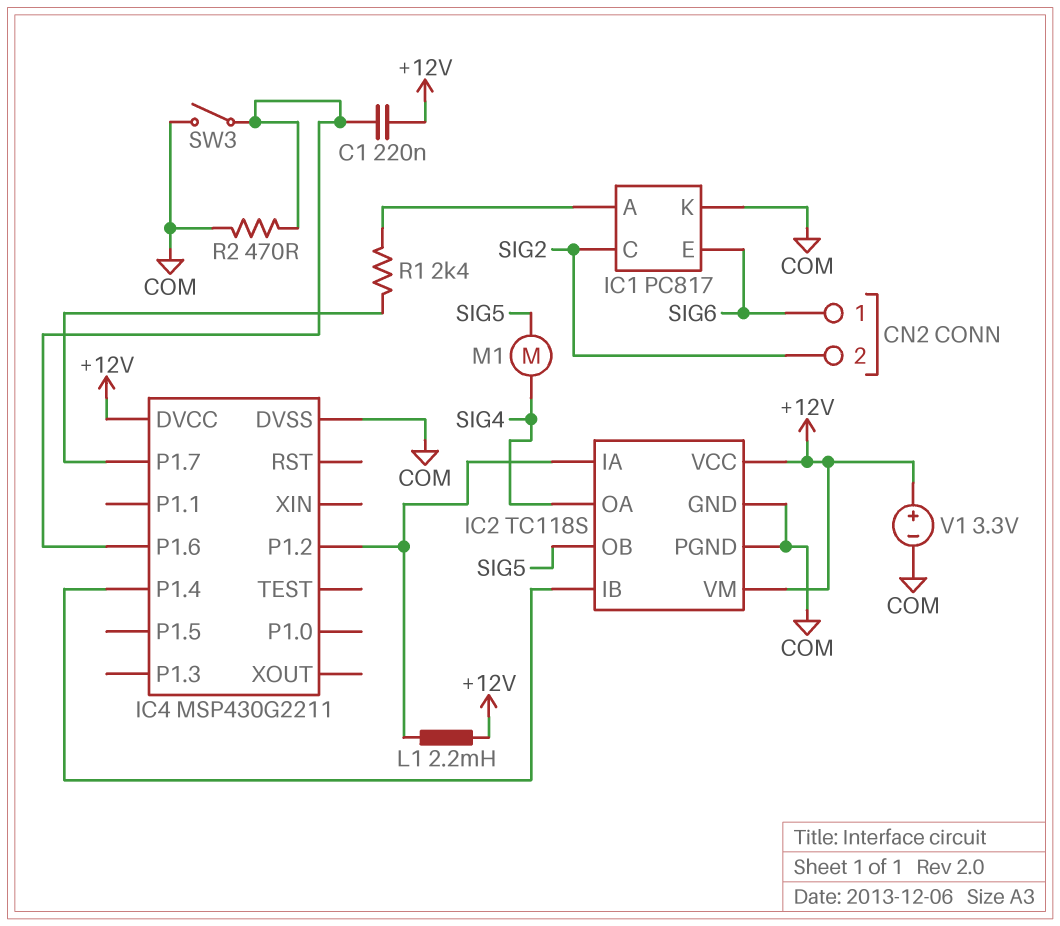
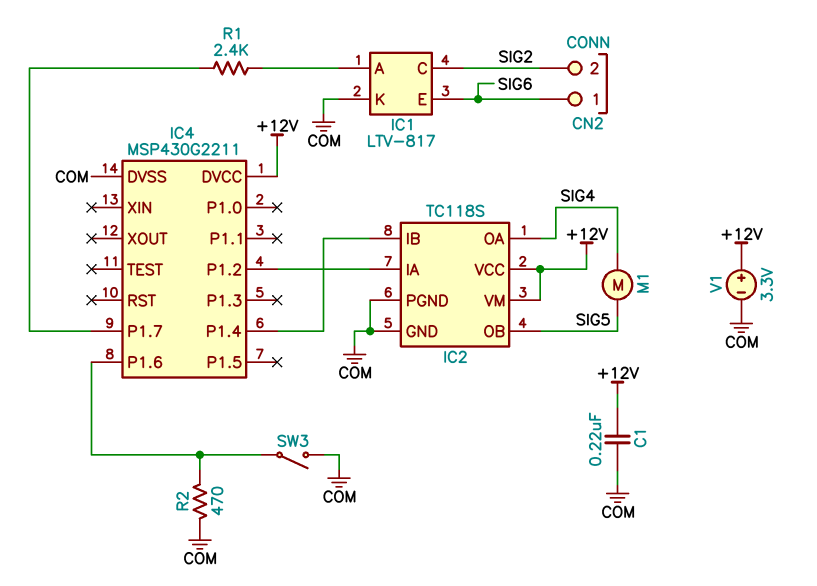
C1: 220nF (+12V, IC4/P1.6) -> 220nF (+12V, COM)
IC1: PC817 -> LTV-817
L1: 2.2mH (+12V, IC2/IA) -> none

